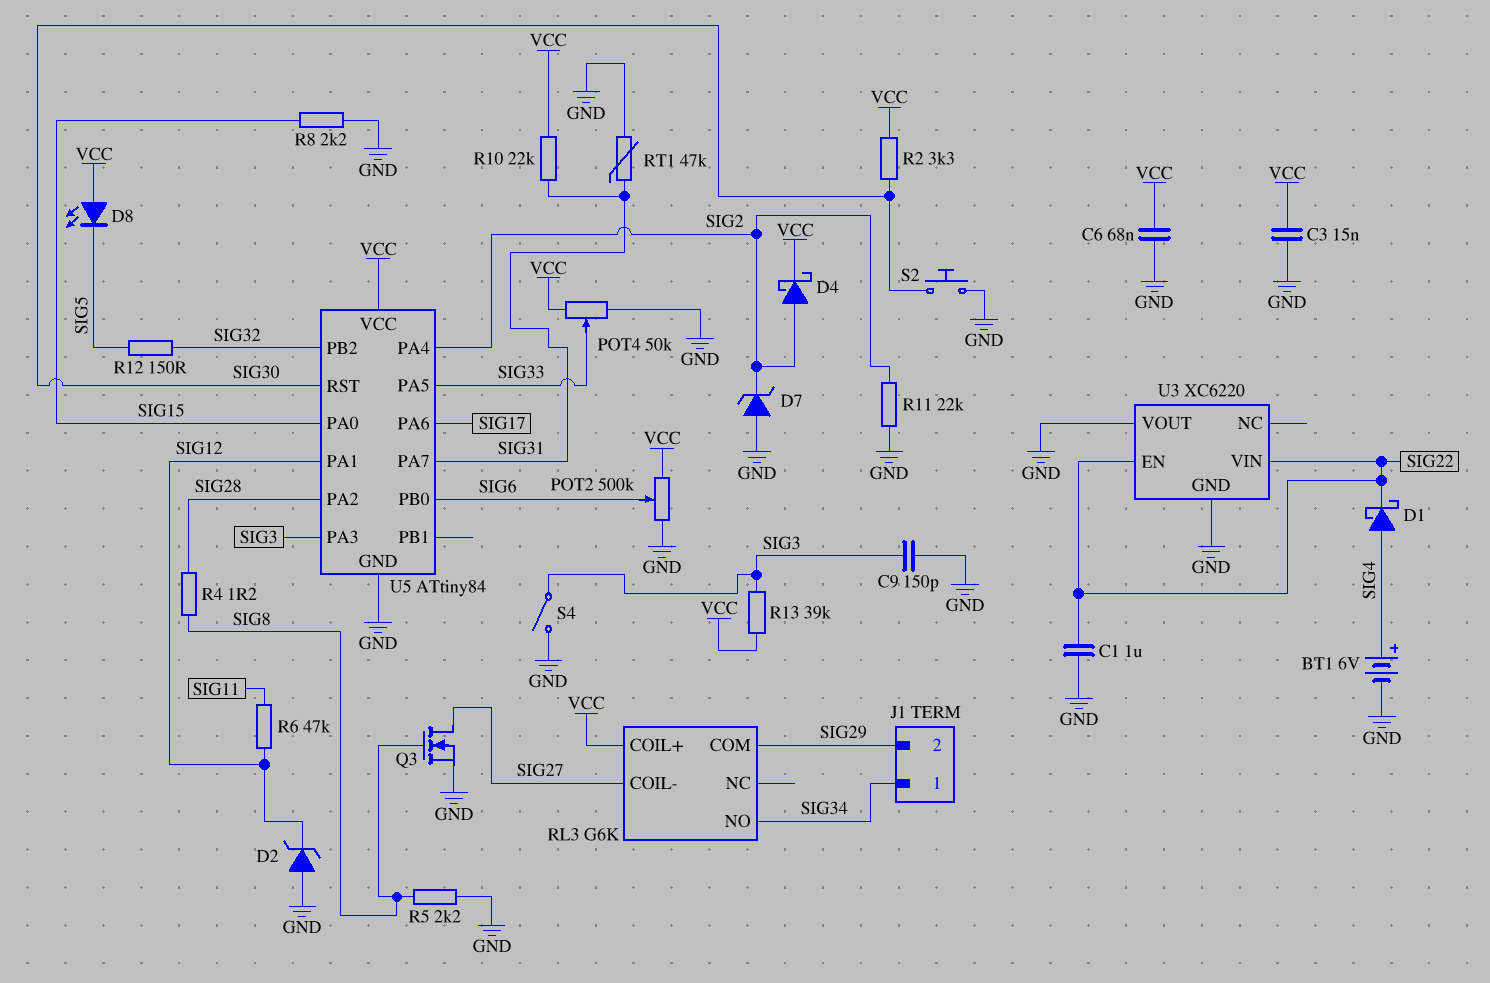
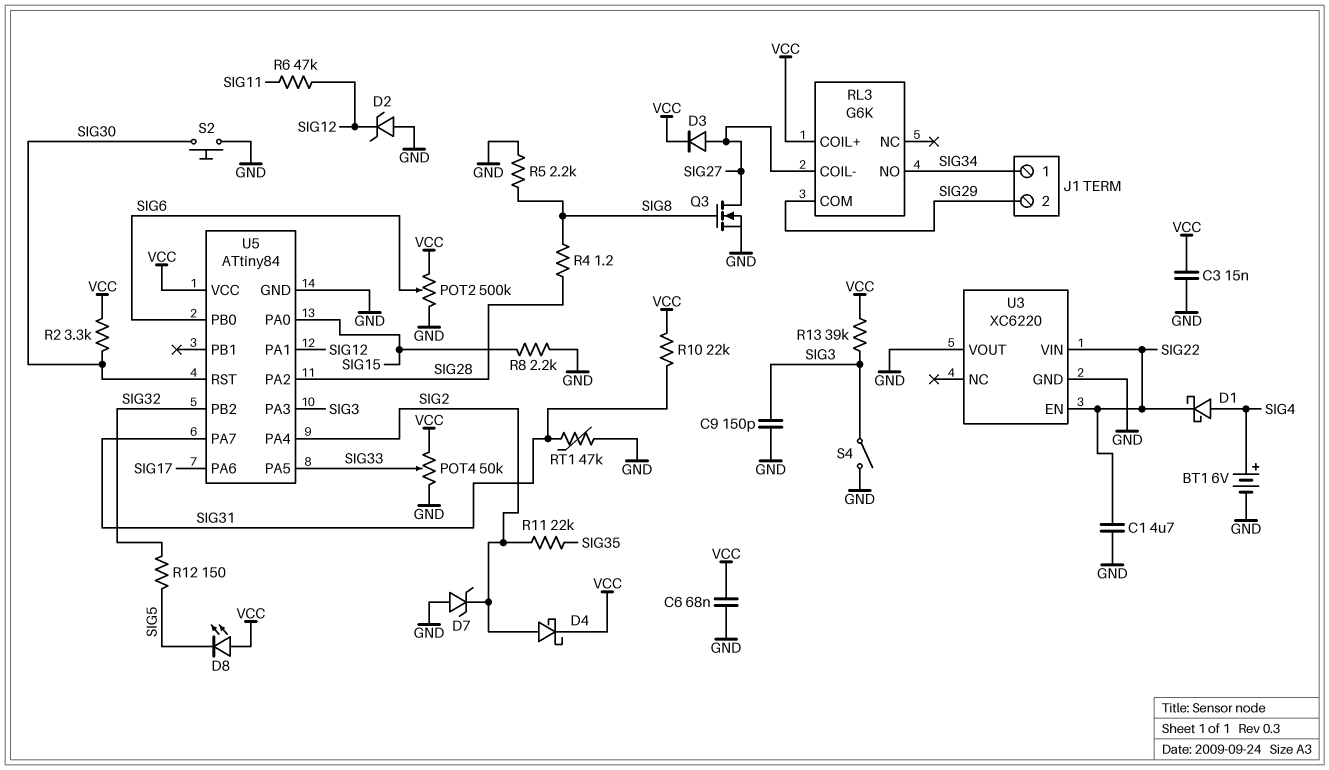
C1: 1uF (GND, SIG22) -> 4.7uF (GND, SIG22)
D3: none -> diode (A SIG27, K VCC)
R11: 22k (GND, SIG2) -> 22k (SIG2, SIG35)

